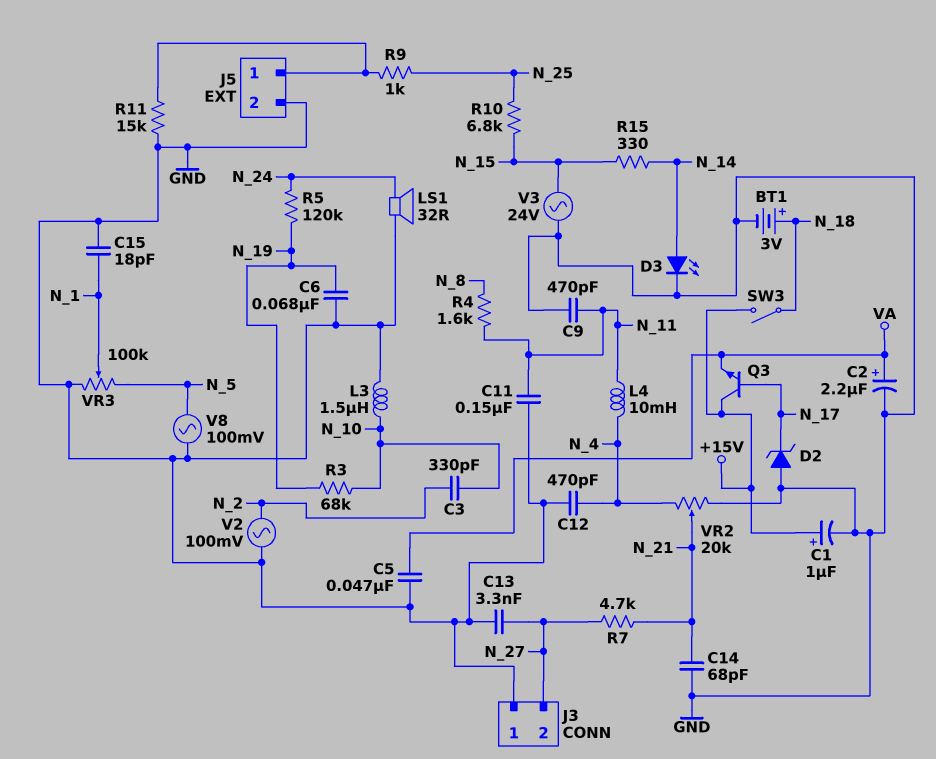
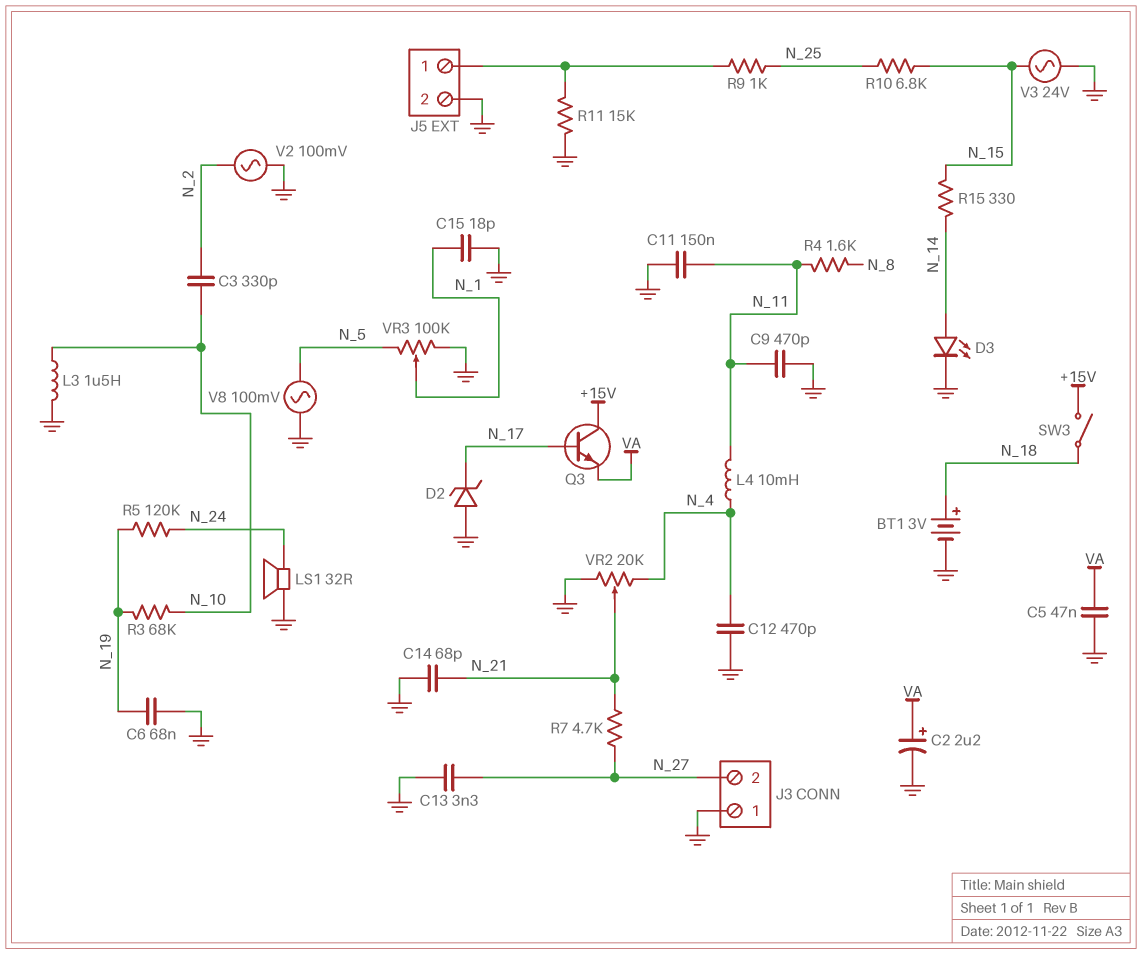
C1: 1uF (plus +15V, minus GND) -> none

